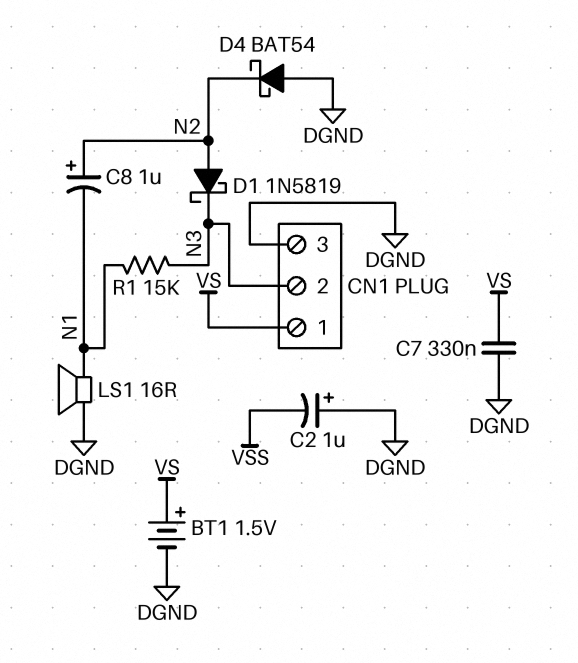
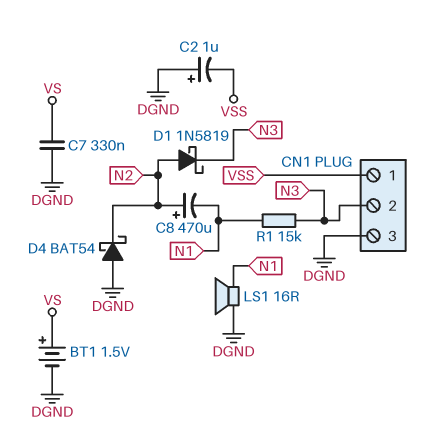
C8: 1uF (plus N2, minus N1) -> 470uF (plus N2, minus N1)
CN1 pin 1: VS -> VSS

